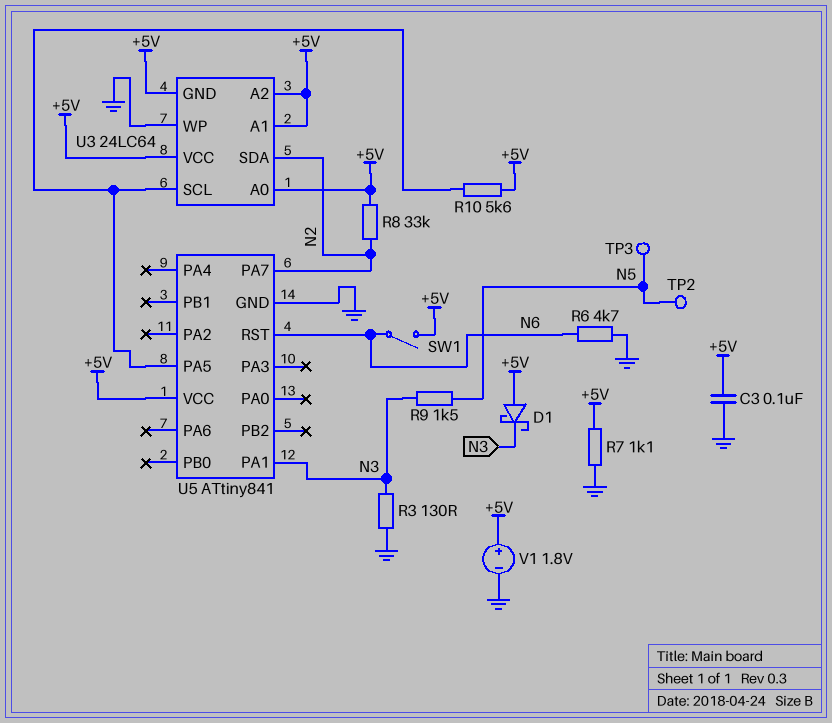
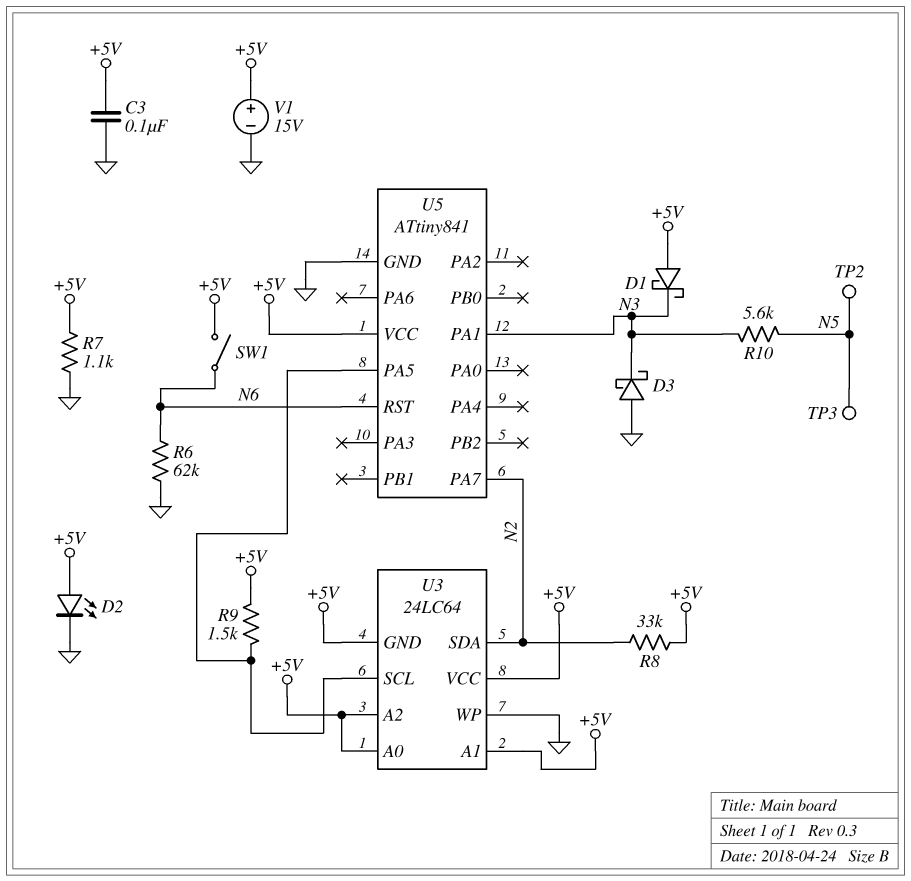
D2: none -> LED (A +5V, K GND)
D3: none -> schottky (A GND, K N3)
R3: 130 (GND, N3) -> none
R6: 4.7k (GND, N6) -> 62k (GND, N6)
R9: 1.5k (N3, N5) -> 1.5k (+5V, U3/SCL)
R10: 5.6k (+5V, U3/SCL) -> 5.6k (N3, N5)
V1: 1.8V (plus +5V, minus GND) -> 15V (plus +5V, minus GND)

